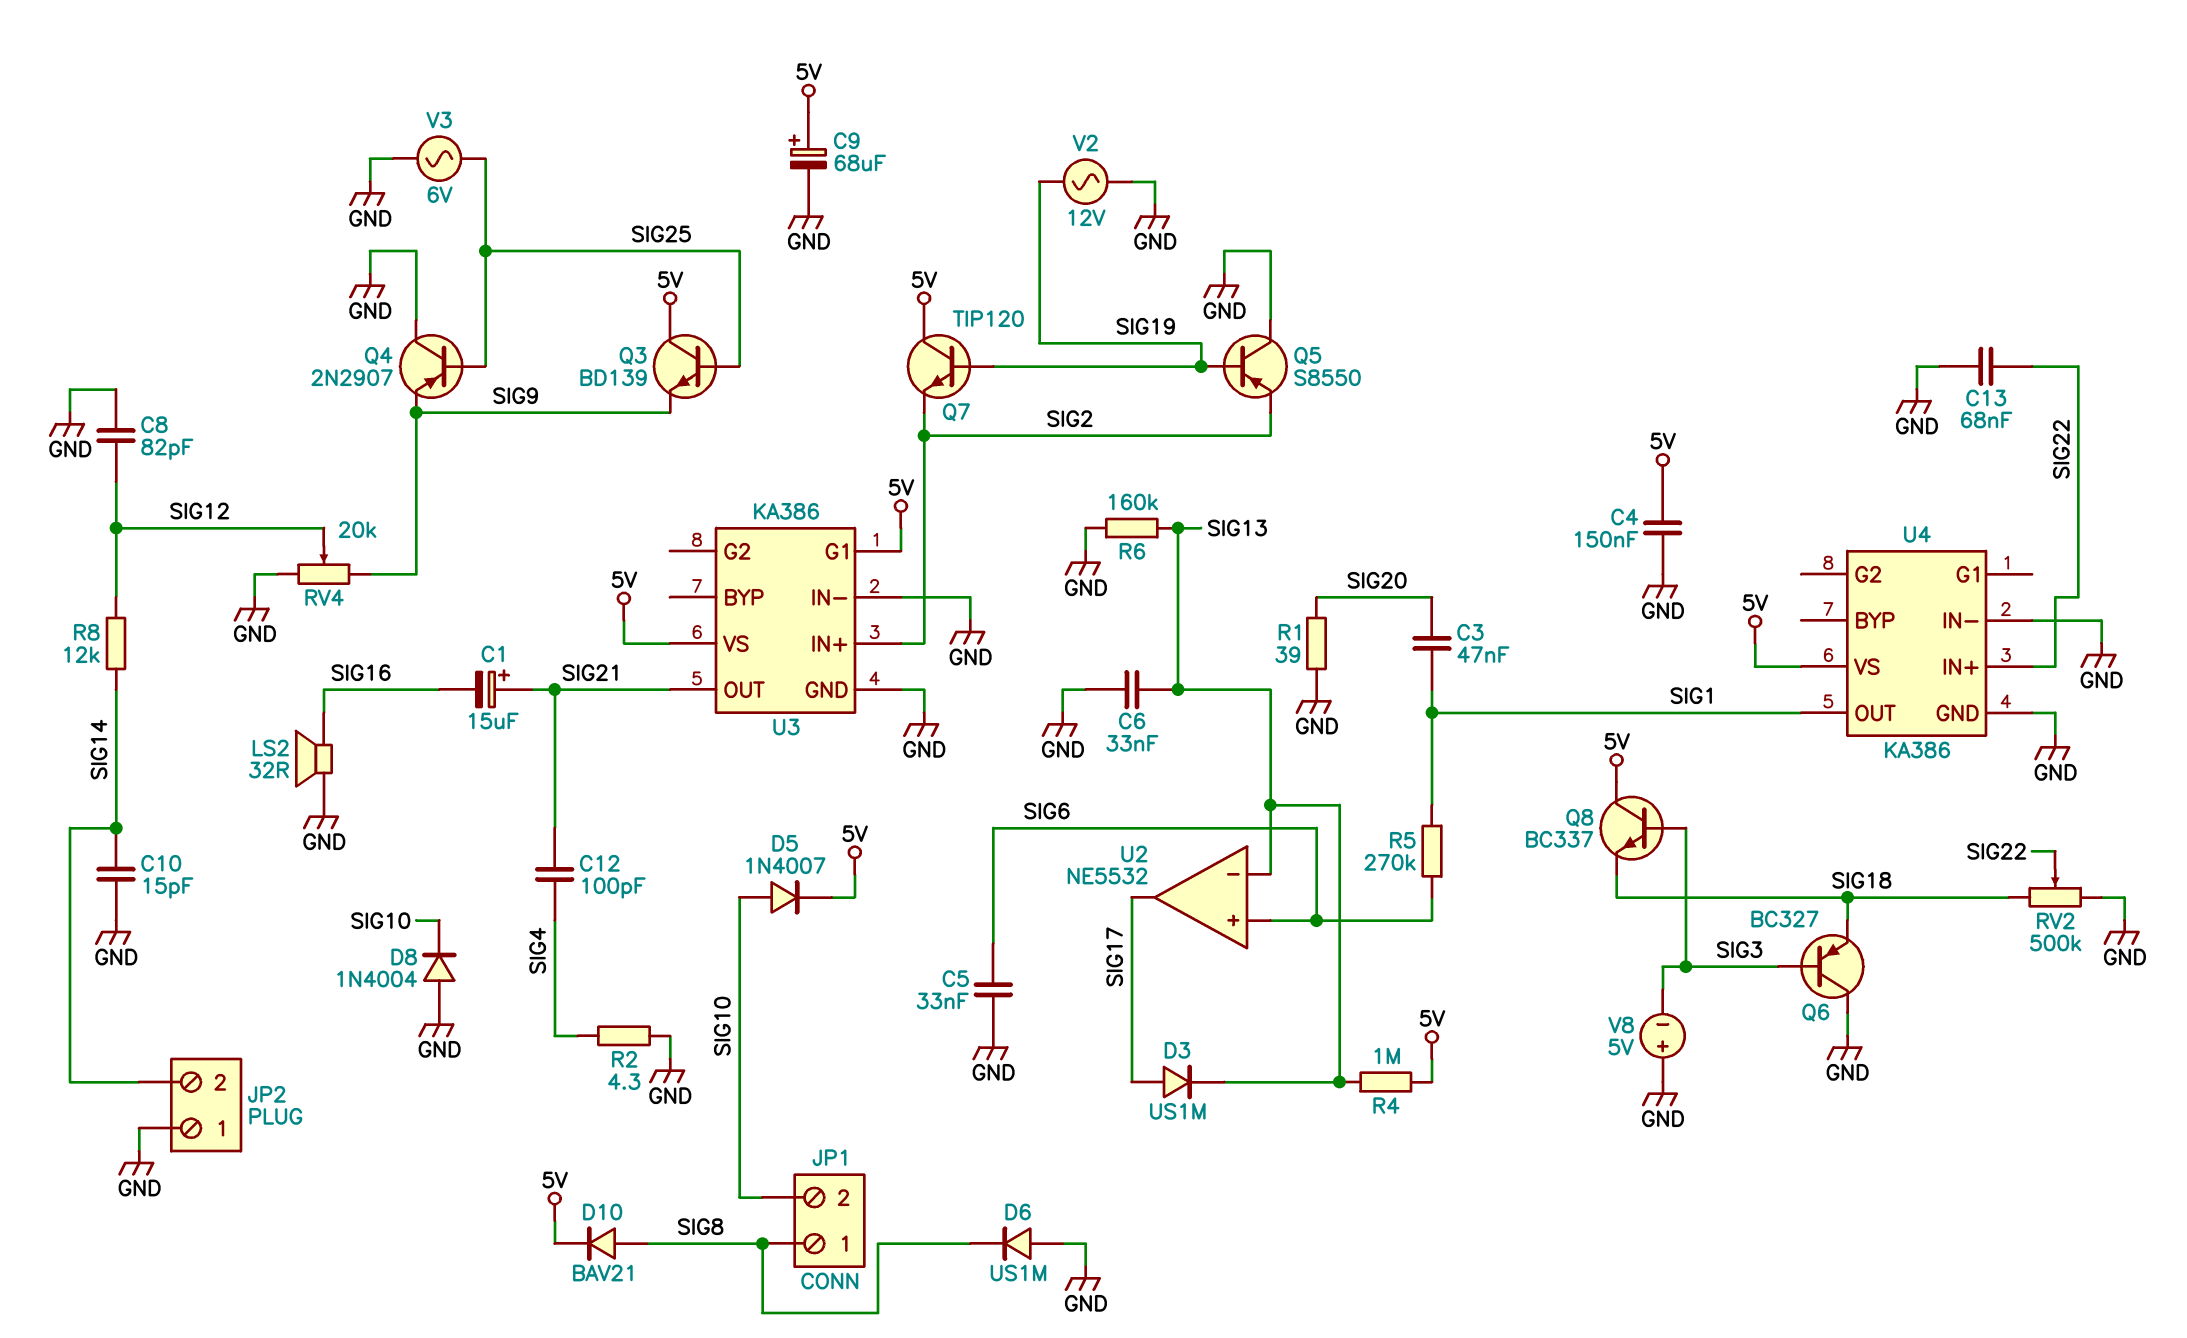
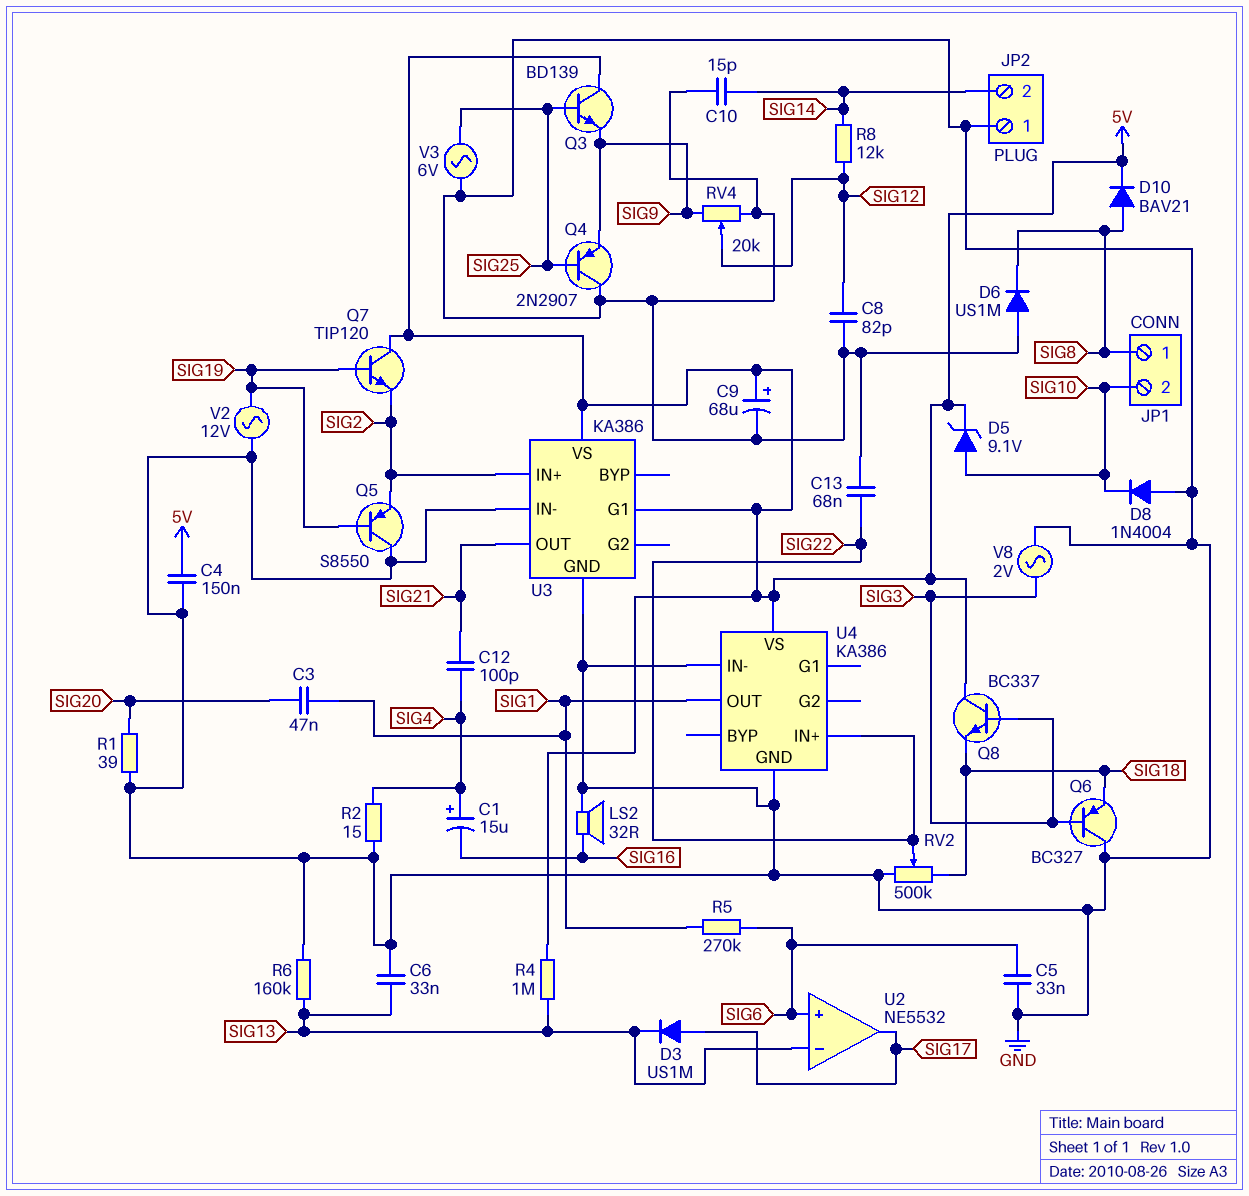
C1: 15uF (plus SIG21, minus SIG16) -> 15uF (plus SIG4, minus SIG16)
D5: diode 1N4007 (A SIG10, K 5V) -> zener 9.1V (A SIG10, K 5V)
R2: 4.3 (GND, SIG4) -> 15 (GND, SIG4)
V8: 5V (plus GND, minus SIG3) -> AC 2V (GND, SIG3)

